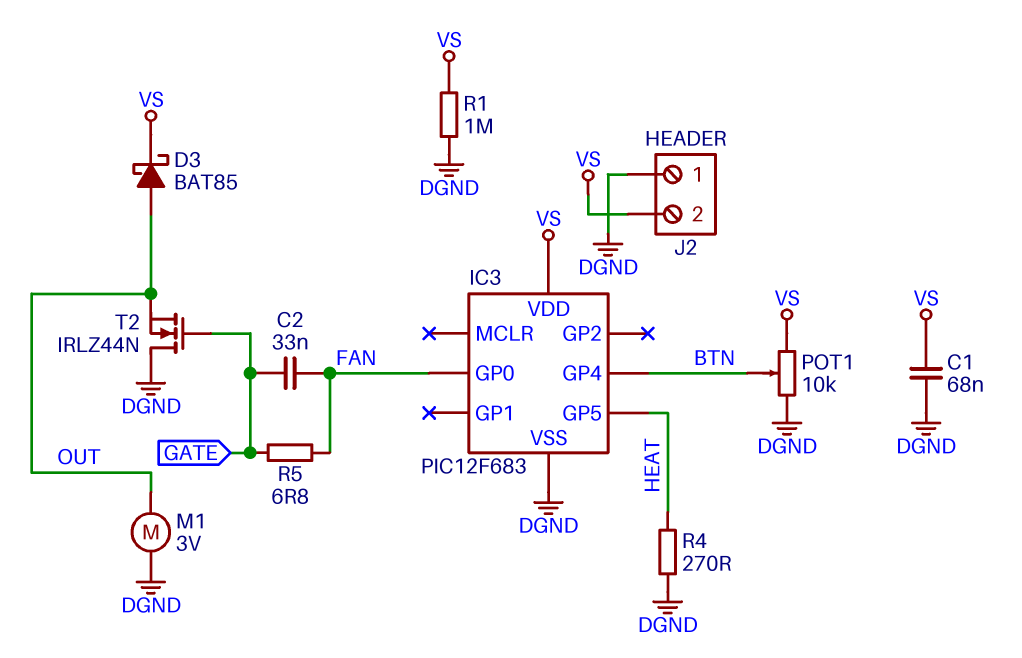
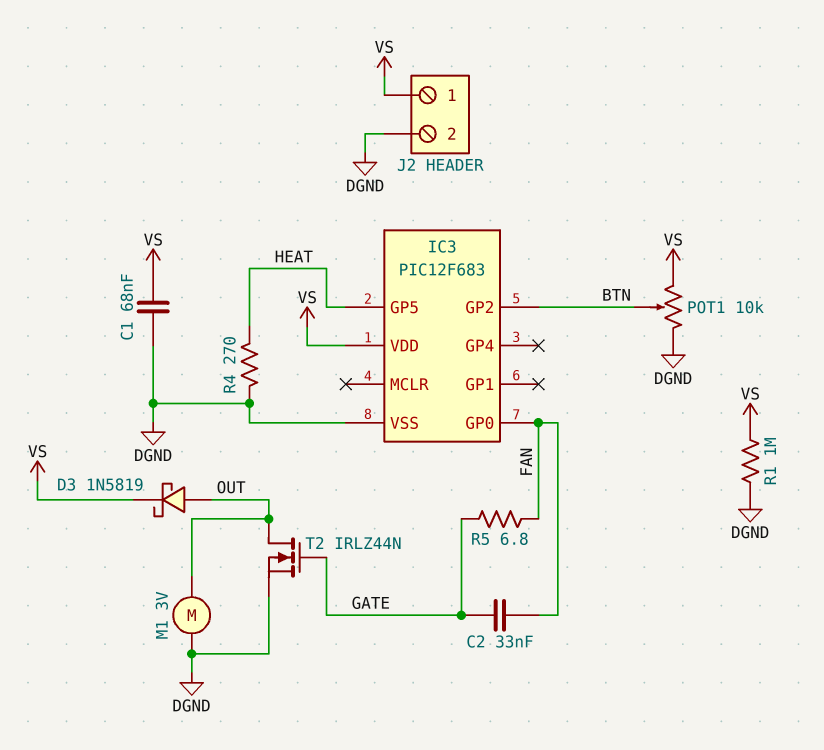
D3: schottky BAT85 (A OUT, K VS) -> schottky 1N5819 (A OUT, K VS)
IC3 pin GP2: none -> BTN
IC3 pin GP4: BTN -> none
J2 pin 1: DGND -> VS
J2 pin 2: VS -> DGND
T2: NMOS IRLZ44N (G GATE, D DGND, S OUT) -> NMOS IRLZ44N (G GATE, D OUT, S DGND)

